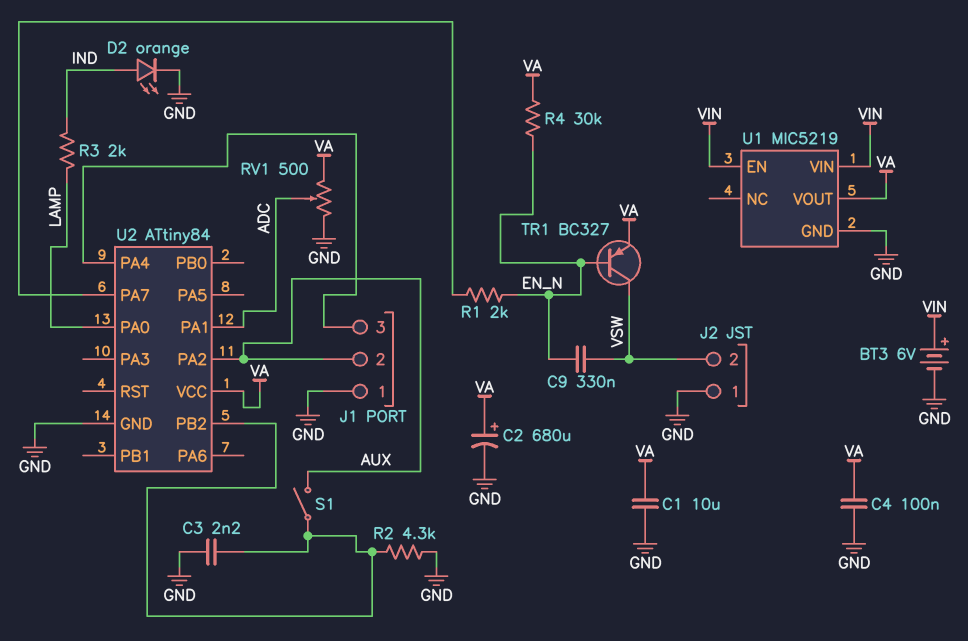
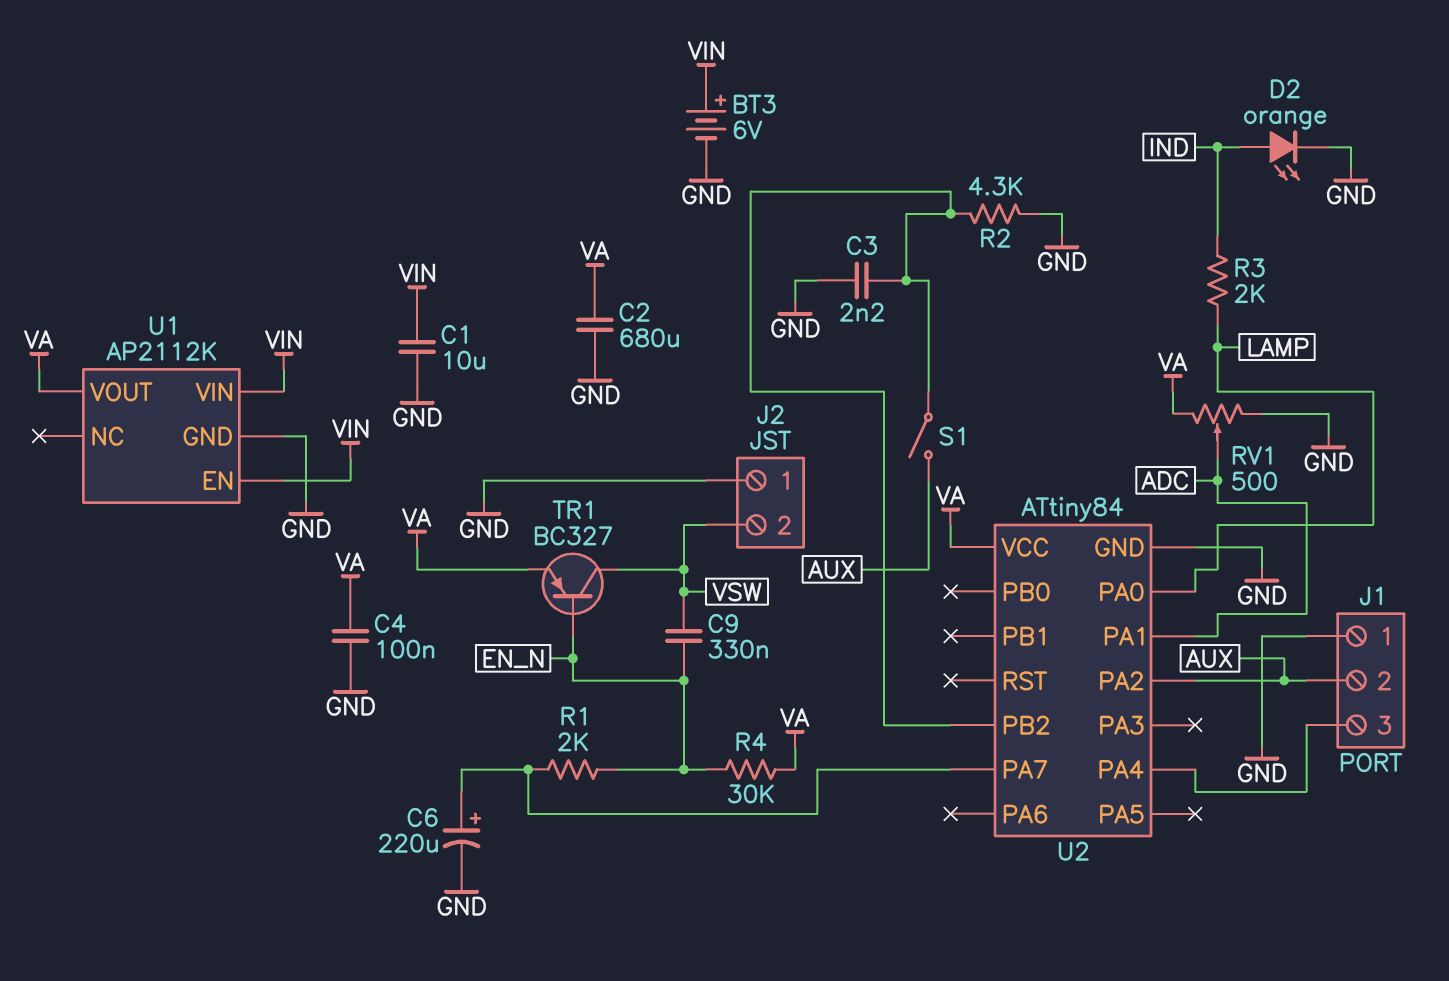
C1: 10uF (GND, VA) -> 10uF (GND, VIN)
C2: 680uF (plus VA, minus GND) -> 680uF (GND, VA)
C6: none -> 220uF (plus U2/PA7, minus GND)
U1: MIC5219 -> AP2112K

